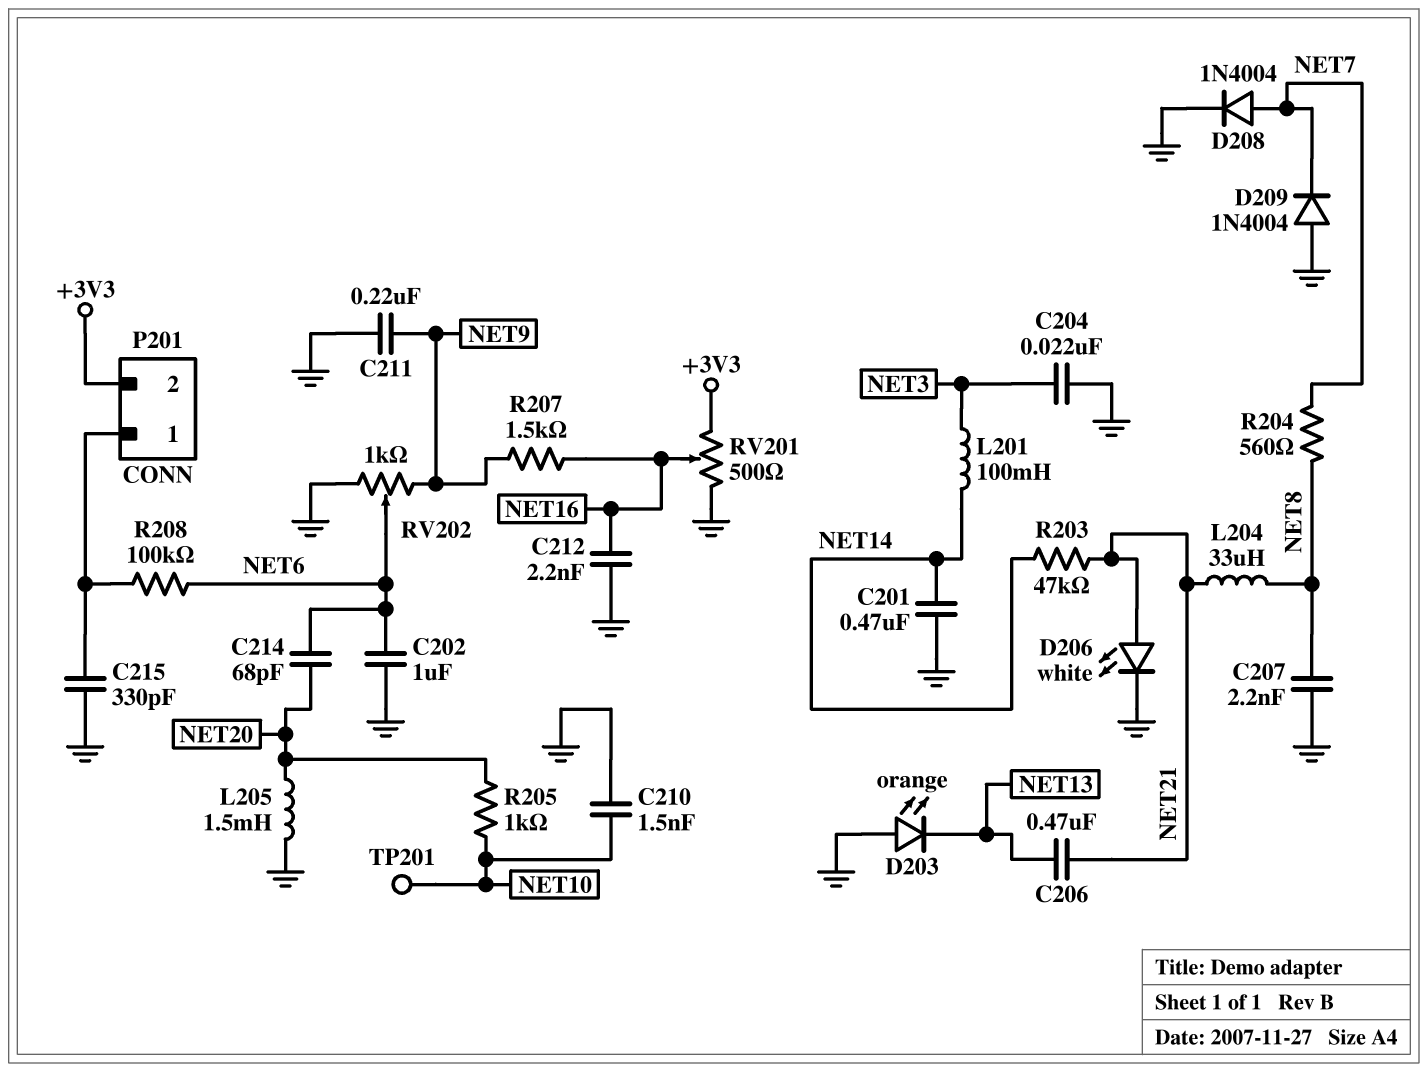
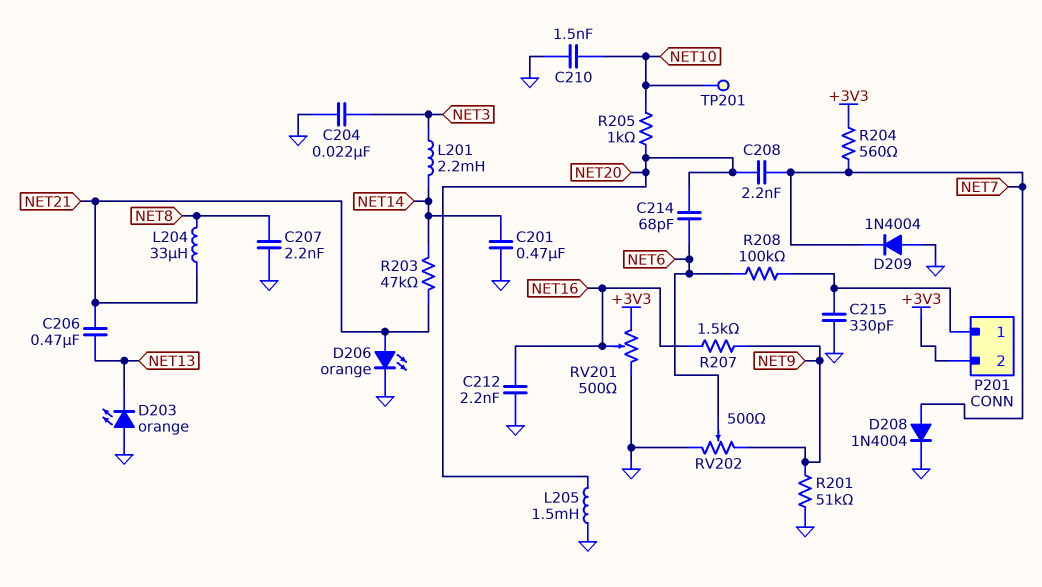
C202: 1uF (GND, NET6) -> none
C208: none -> 2.2nF (NET7, NET20)
C211: 220nF (GND, NET9) -> none
D206: LED white (A NET21, K GND) -> LED orange (A NET21, K GND)
L201: 100mH (NET3, NET14) -> 2.2mH (NET3, NET14)
R201: none -> 51k (GND, NET9)
R204: 560 (NET7, NET8) -> 560 (+3V3, NET7)
RV202: 1k (GND, NET9, wiper NET6) -> 500 (GND, NET9, wiper NET6)

